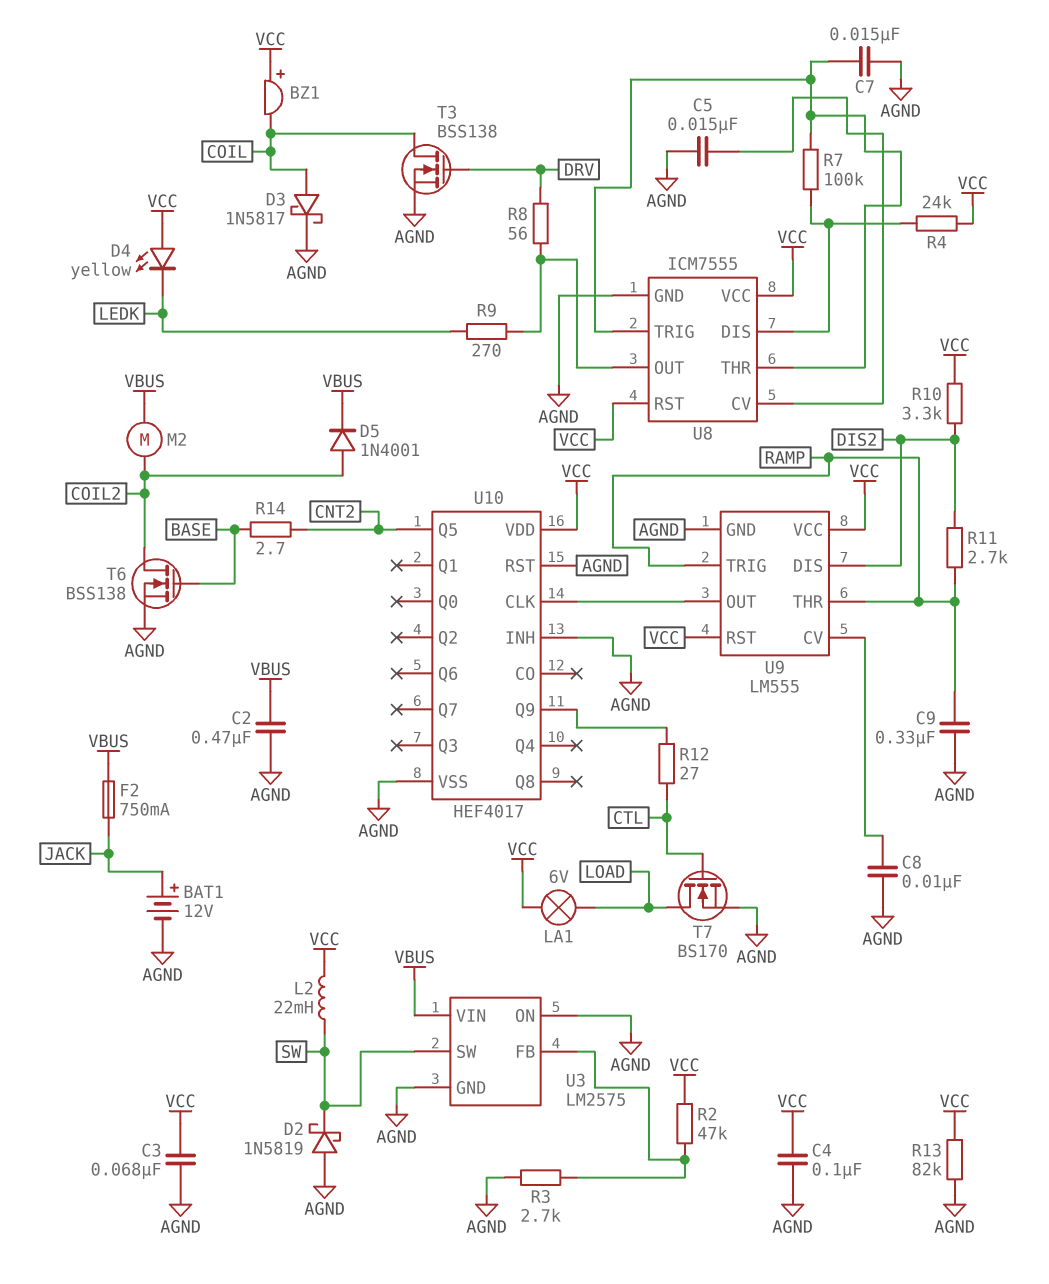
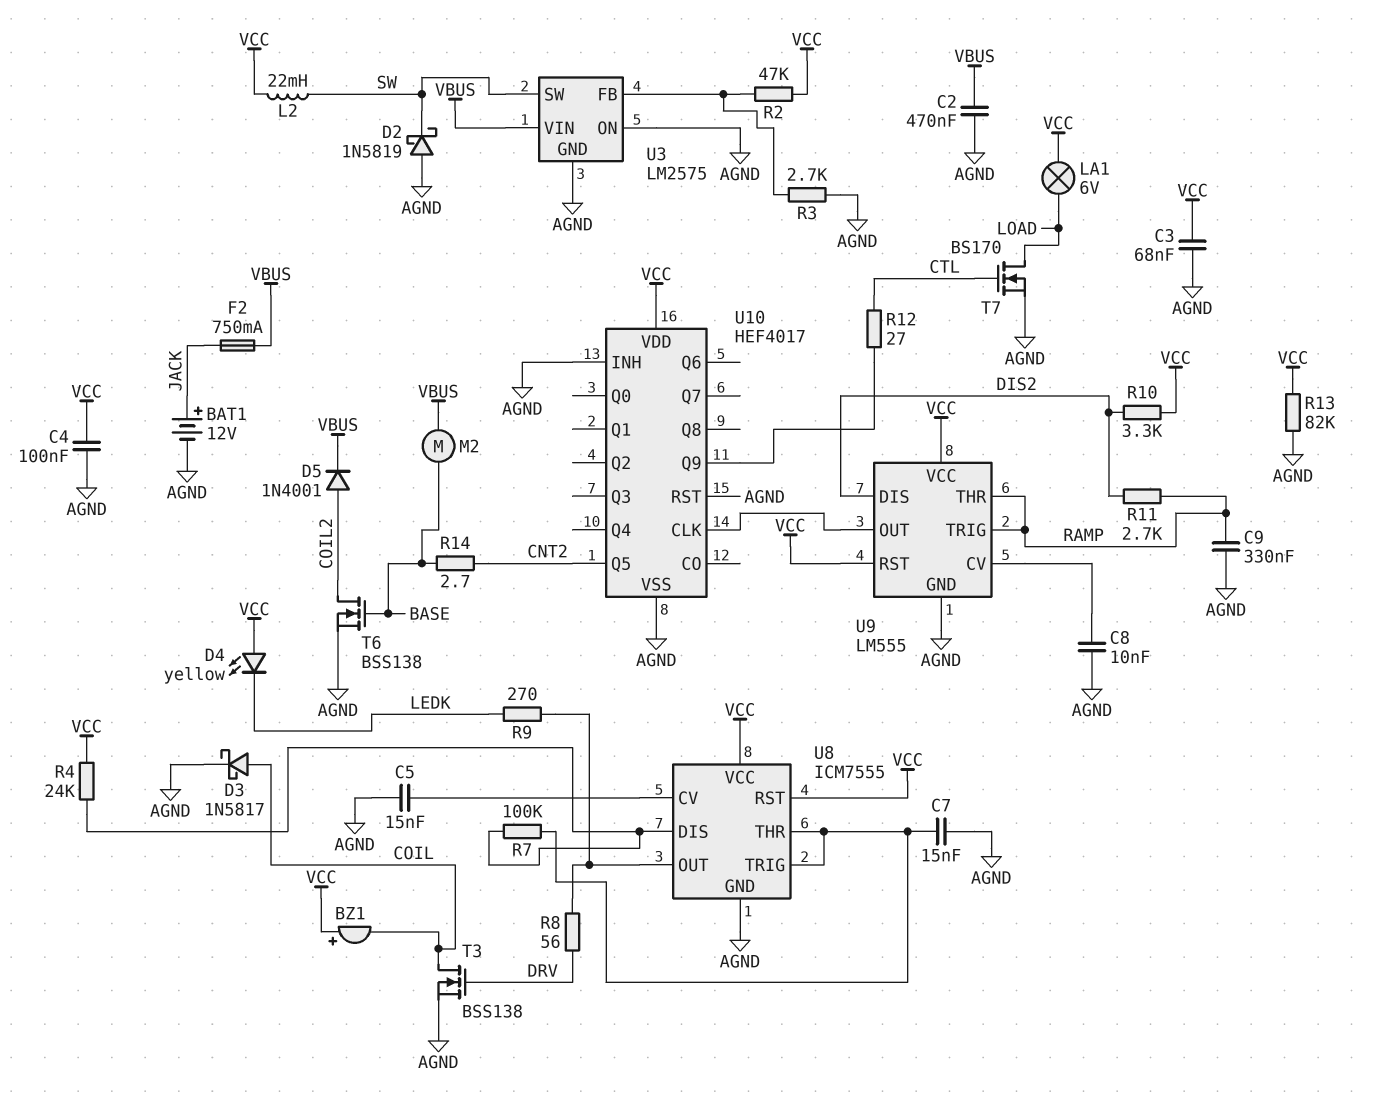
M2: motor (COIL2, VBUS) -> motor (BASE, VBUS)

